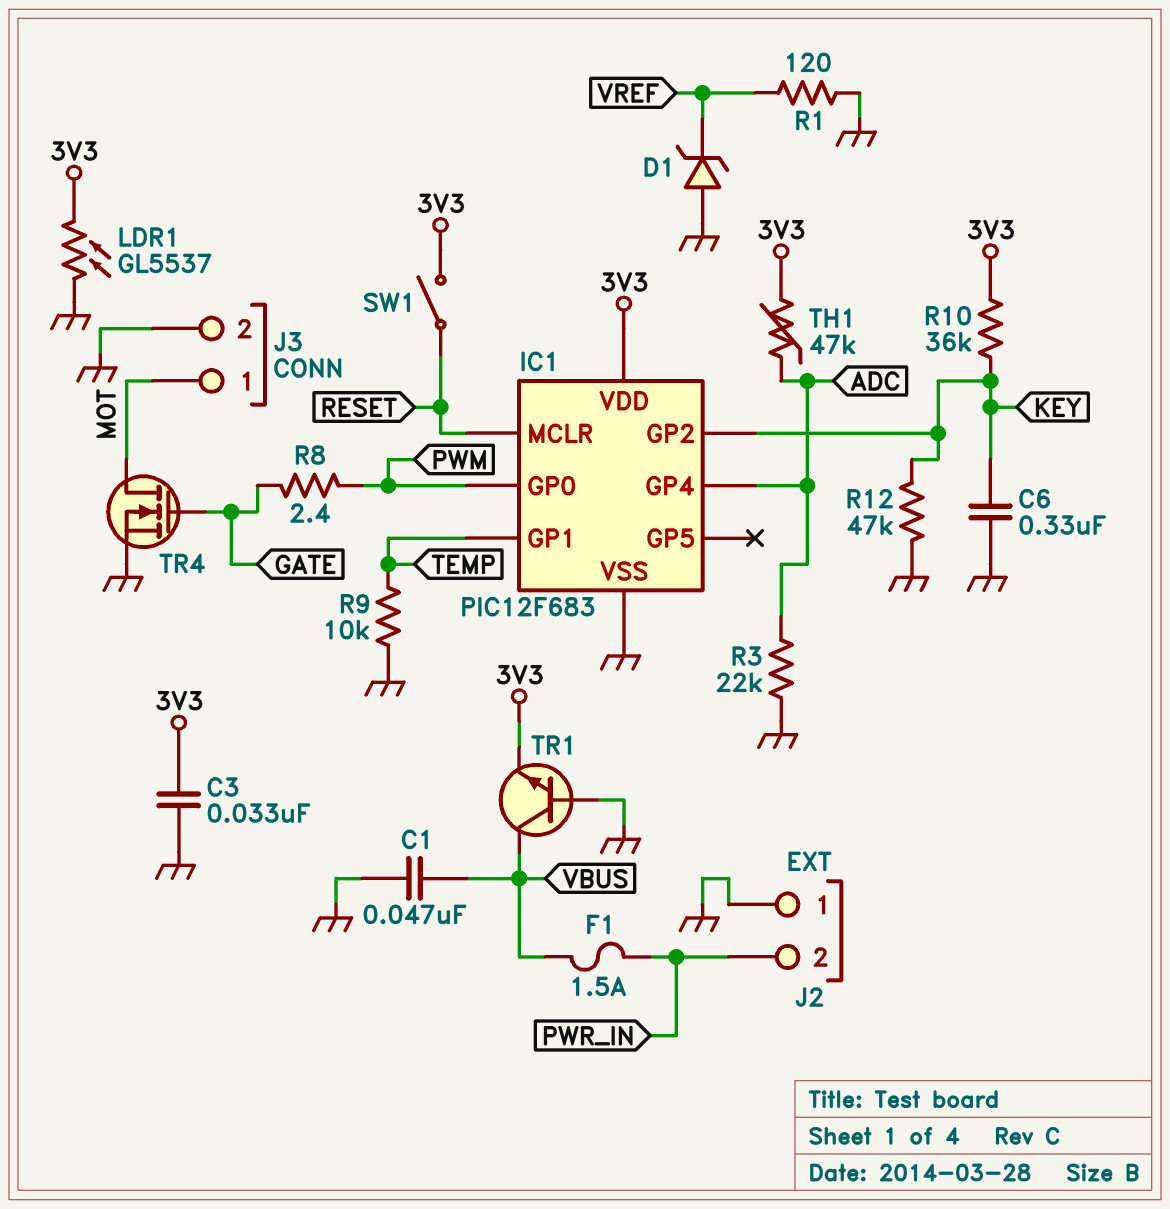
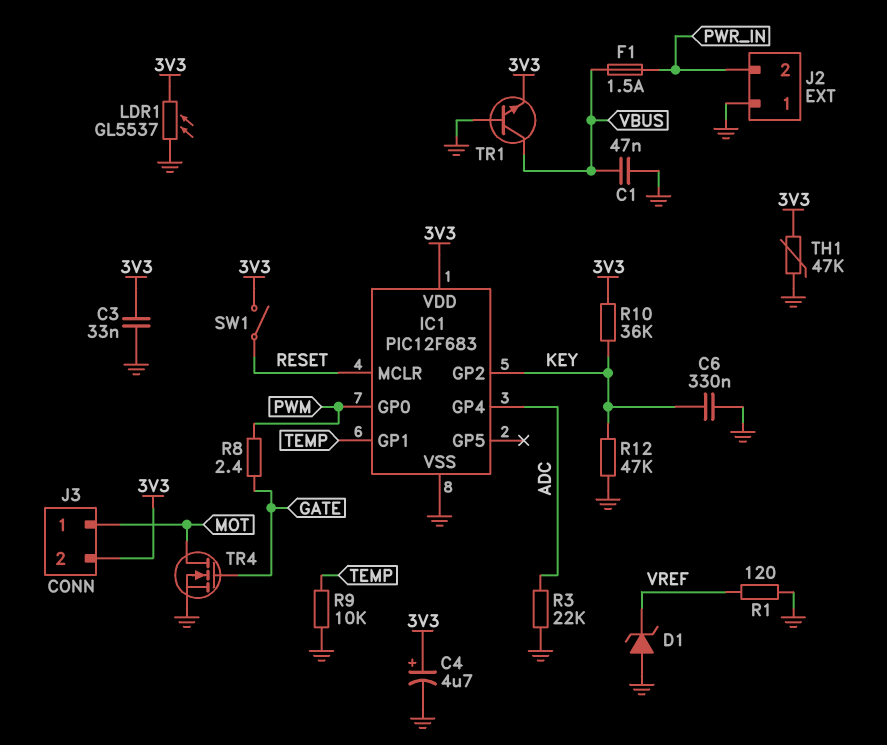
C4: none -> 4.7uF (plus 3V3, minus GND)
J3 pin 2: GND -> 3V3
TH1: 47k (3V3, ADC) -> 47k (3V3, GND)

